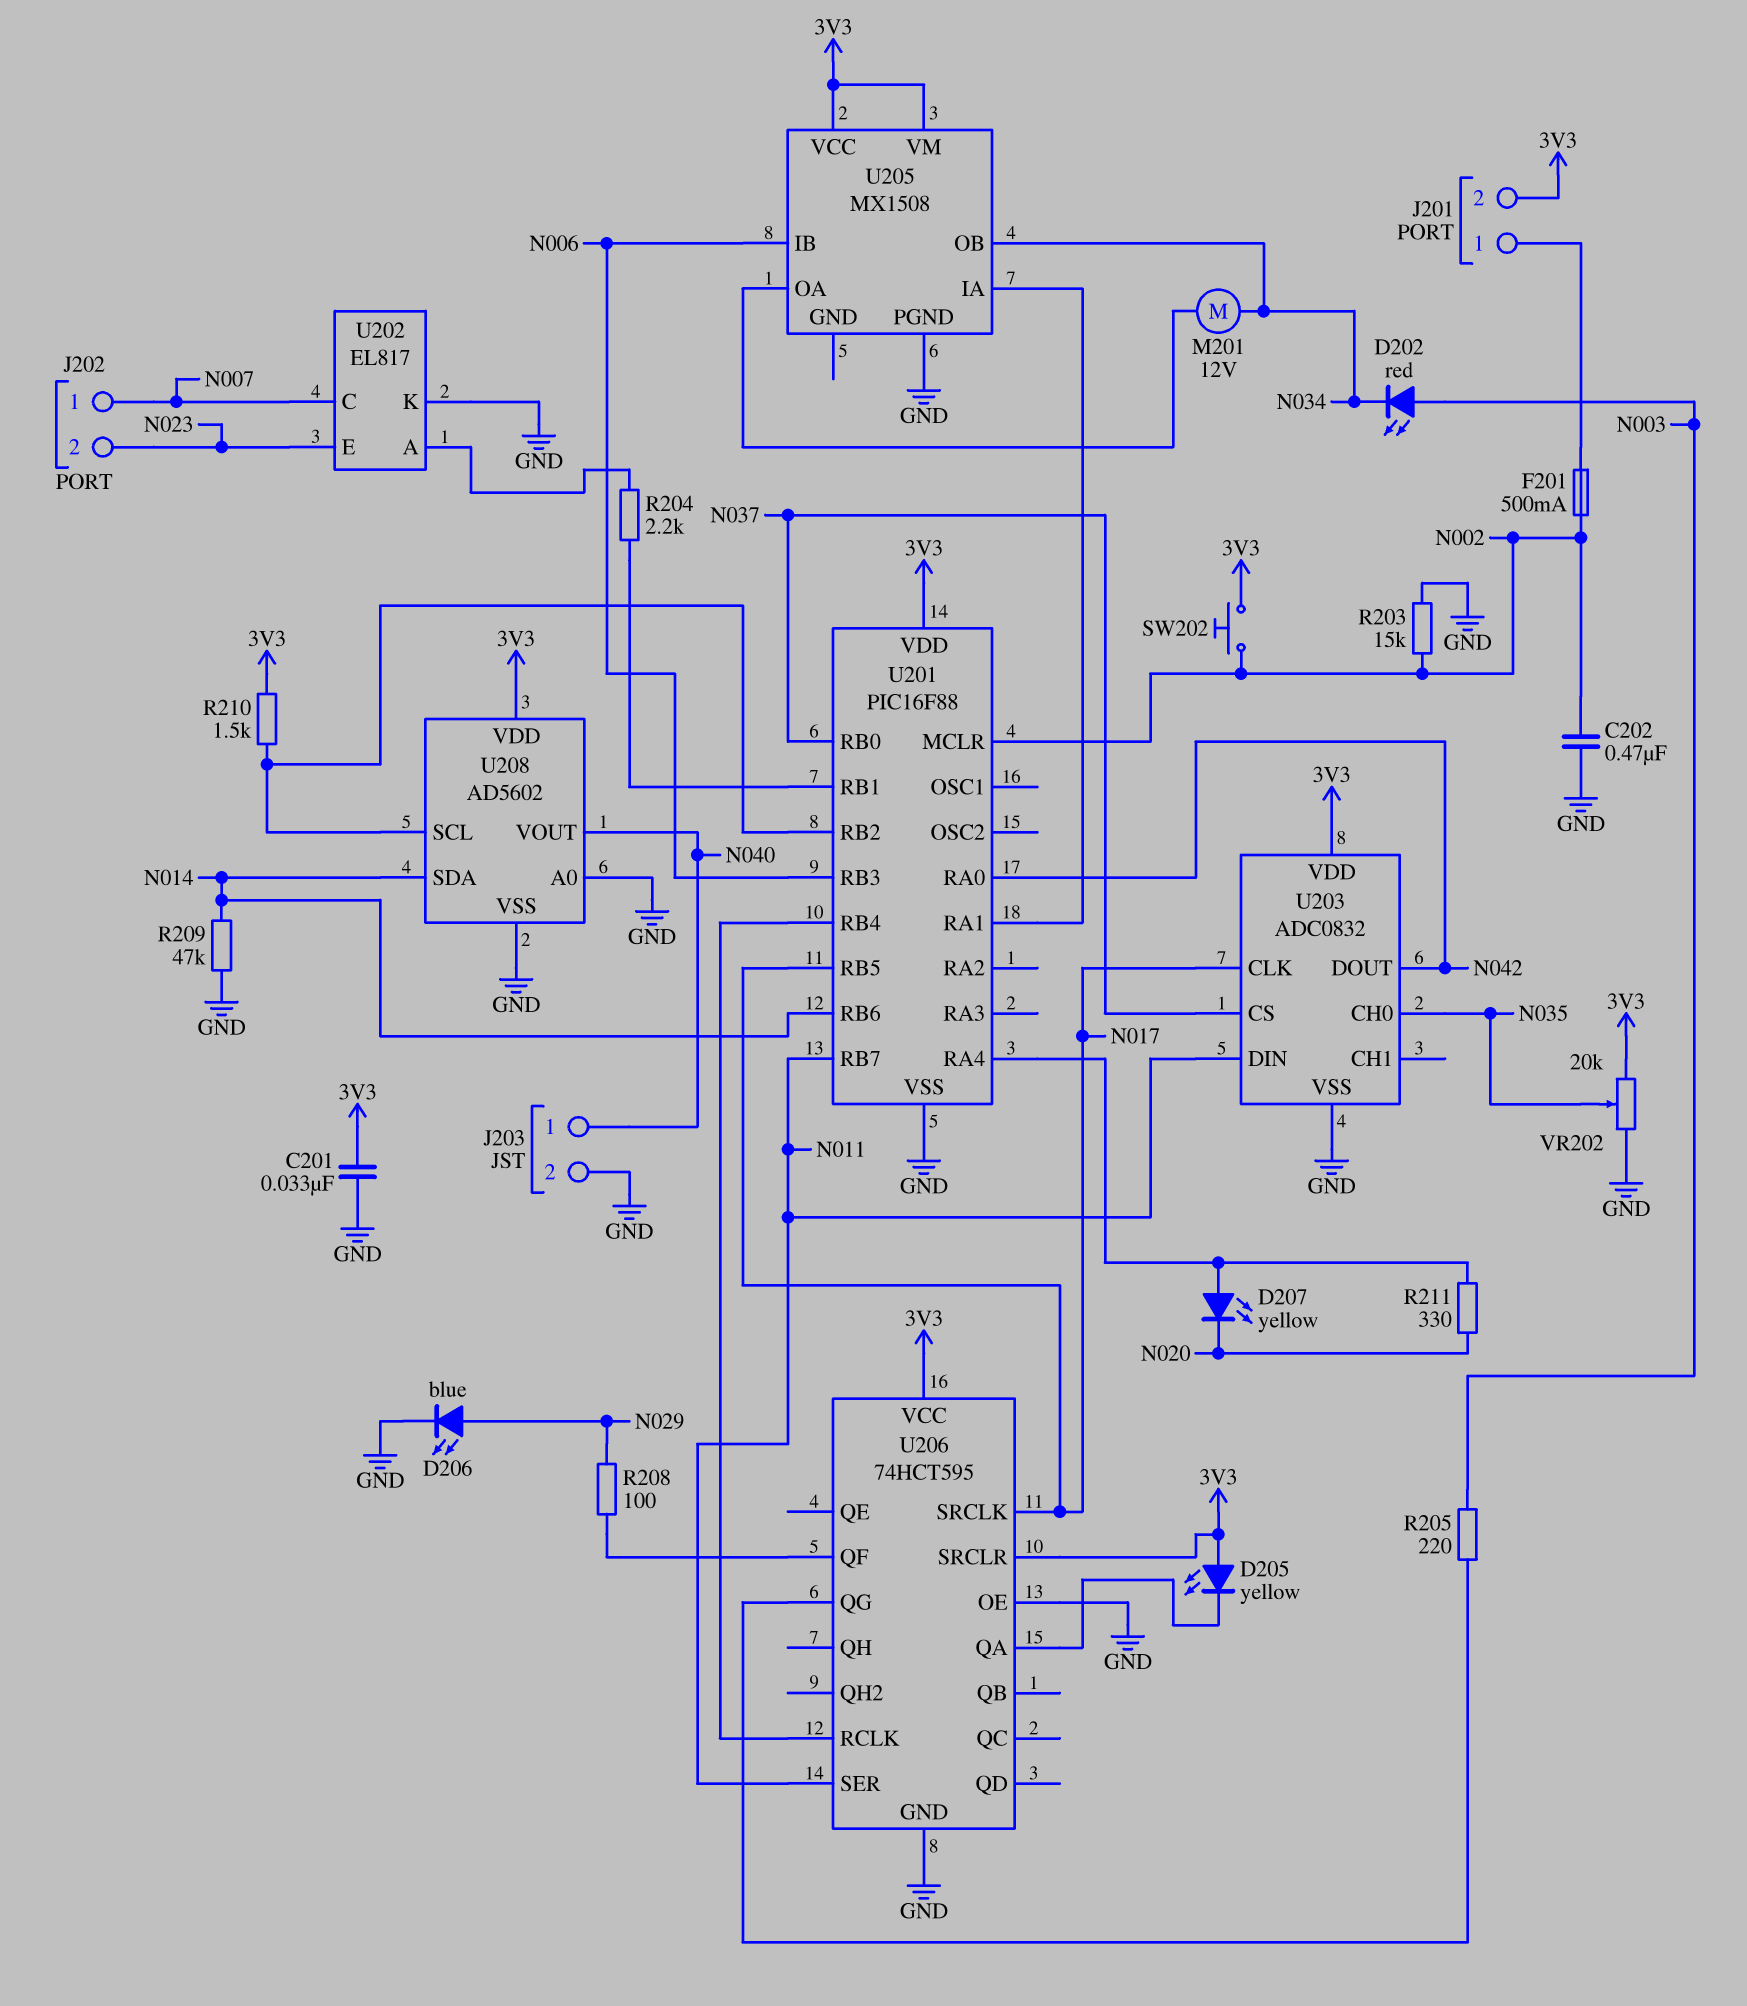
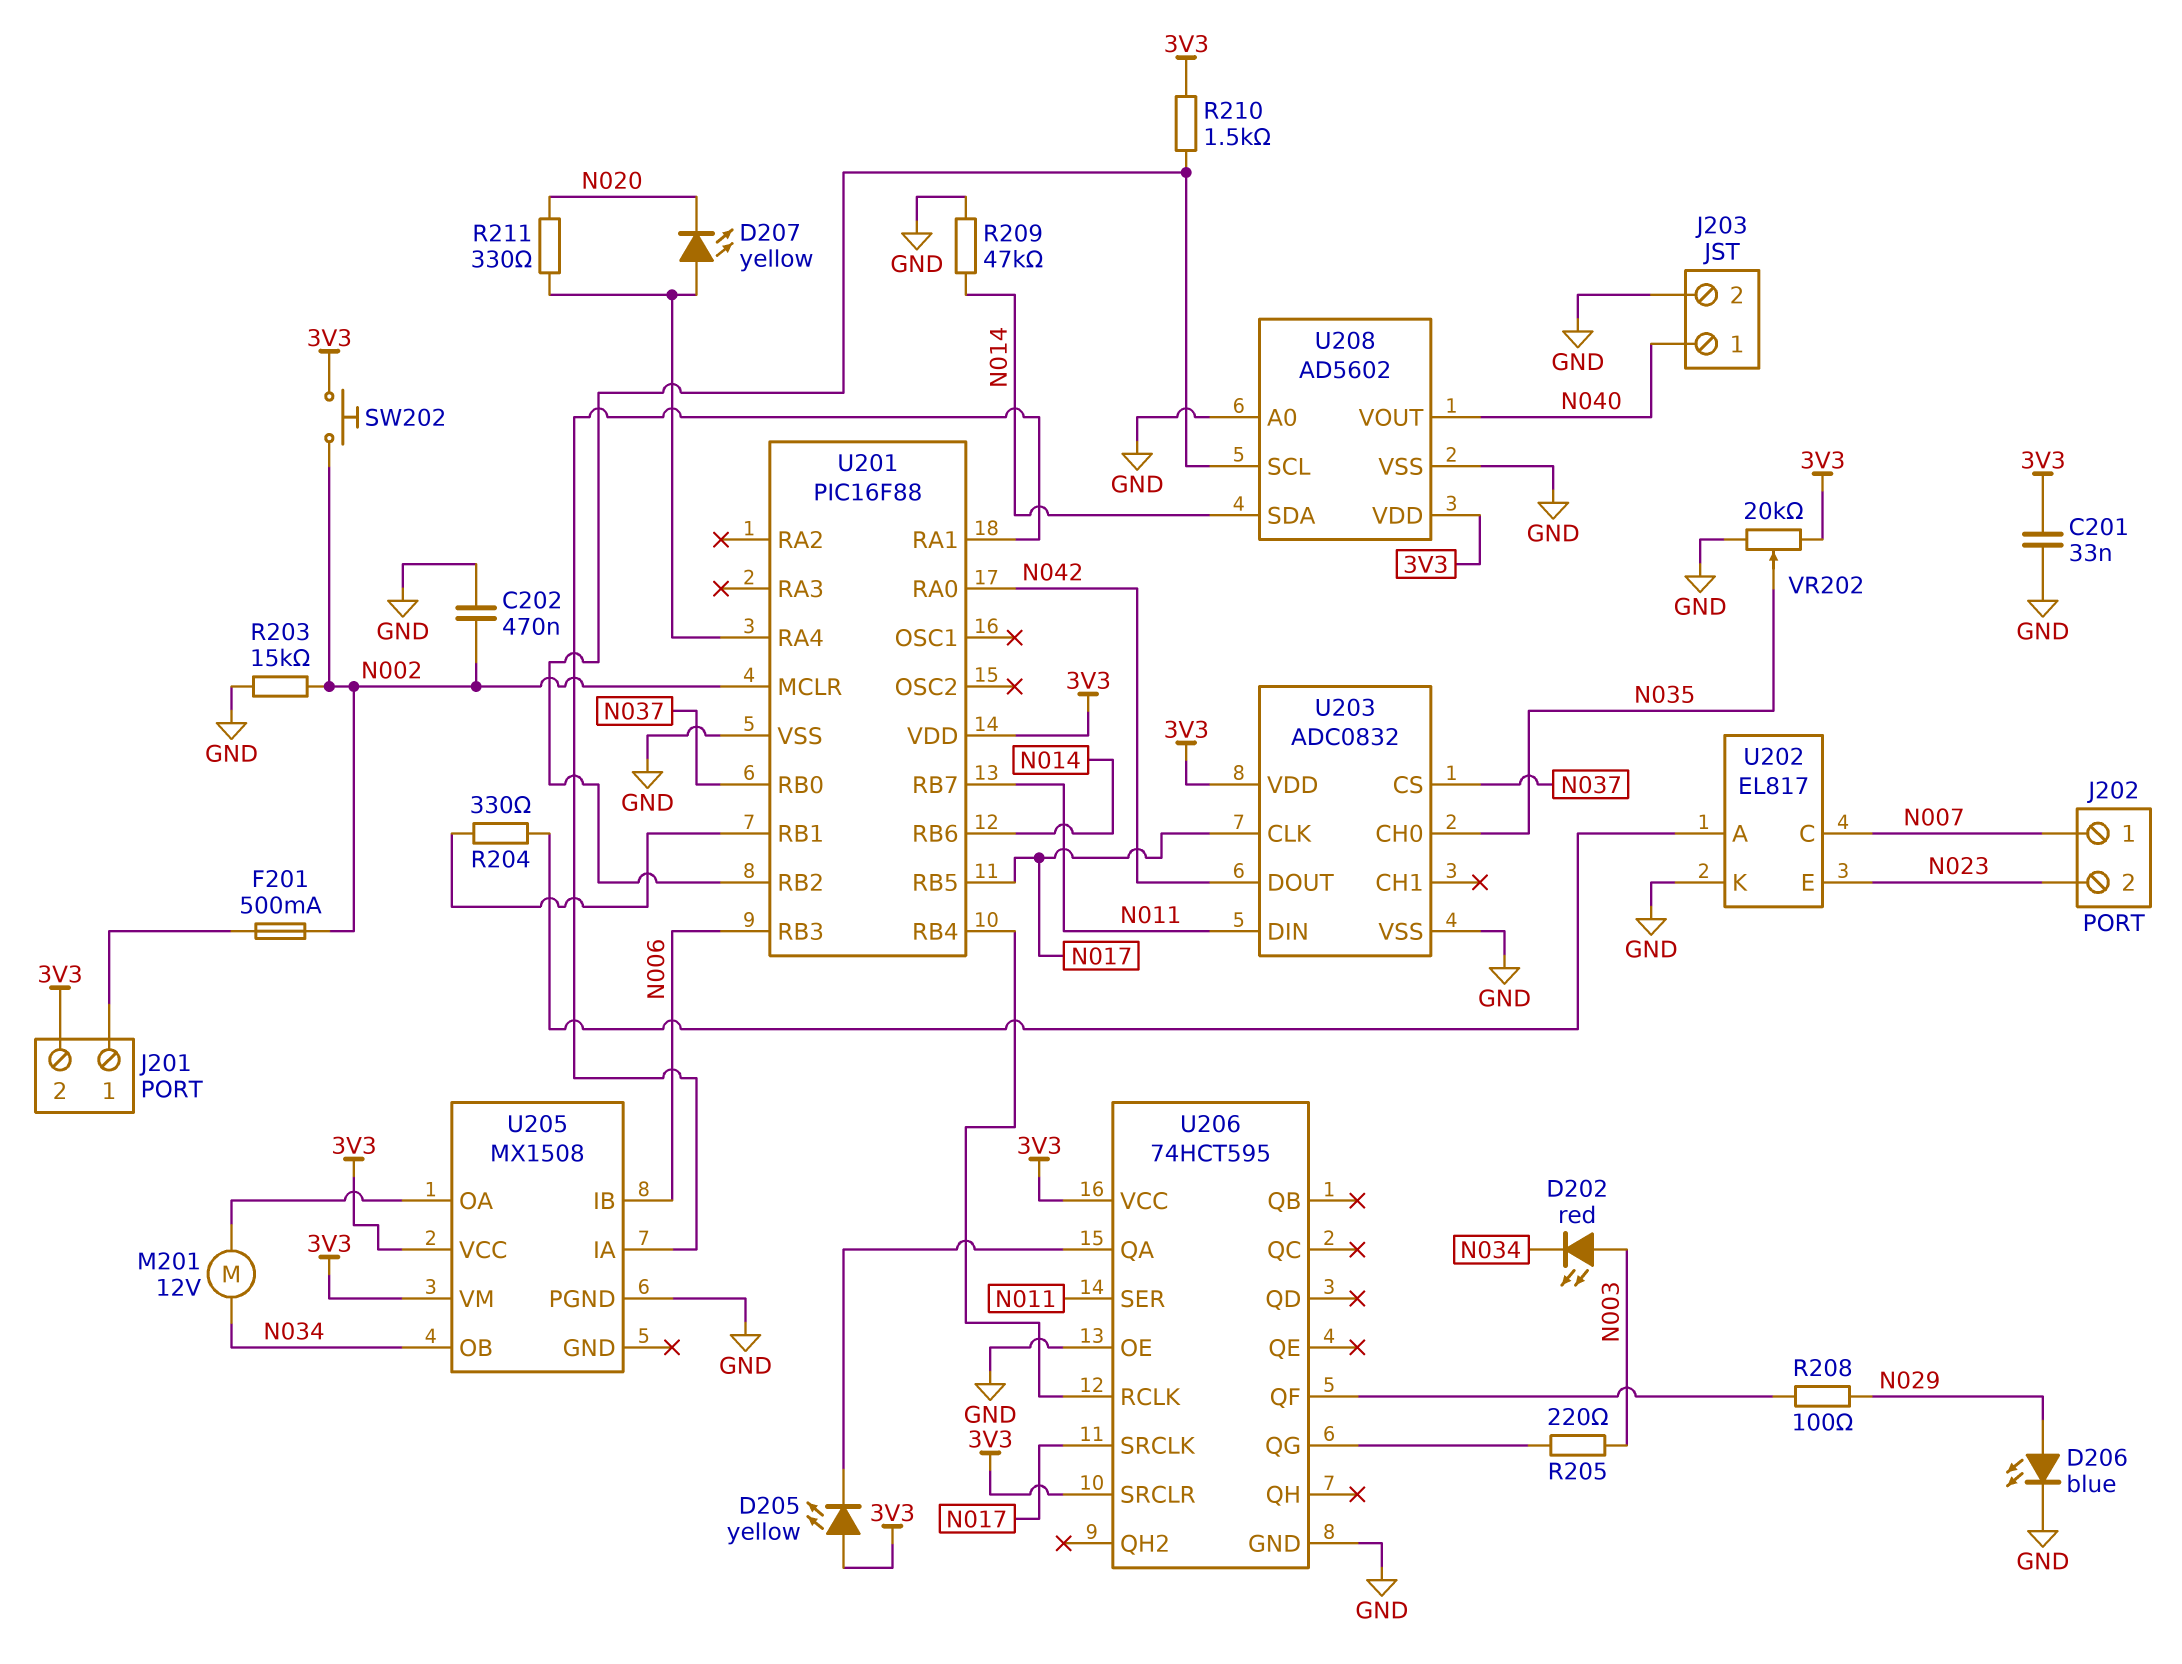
R204: 2.2k (U201/RB1, U202/A) -> 330 (U201/RB1, U202/A)

